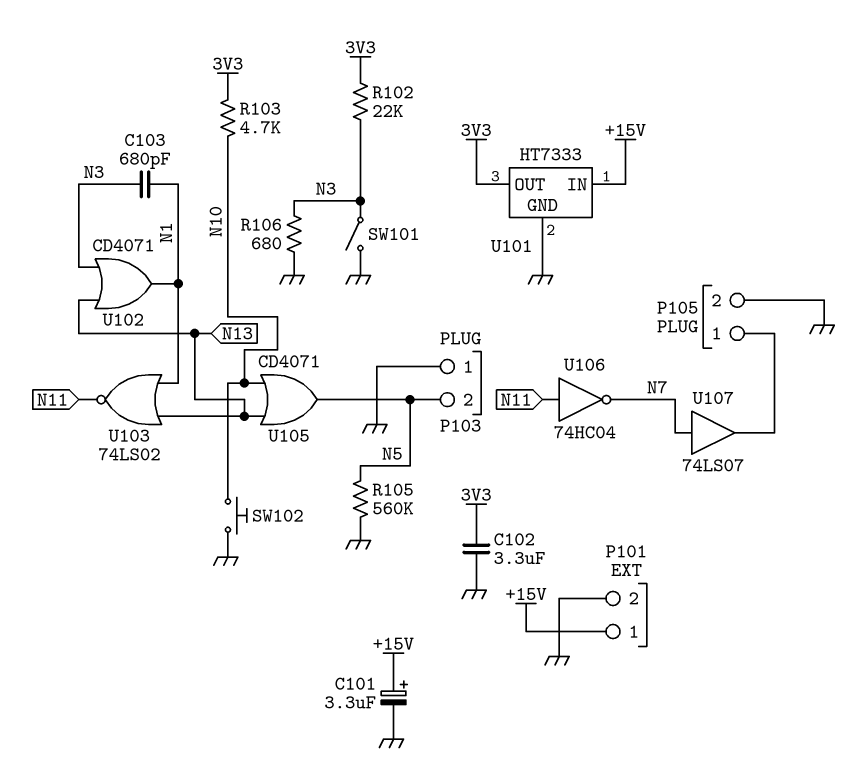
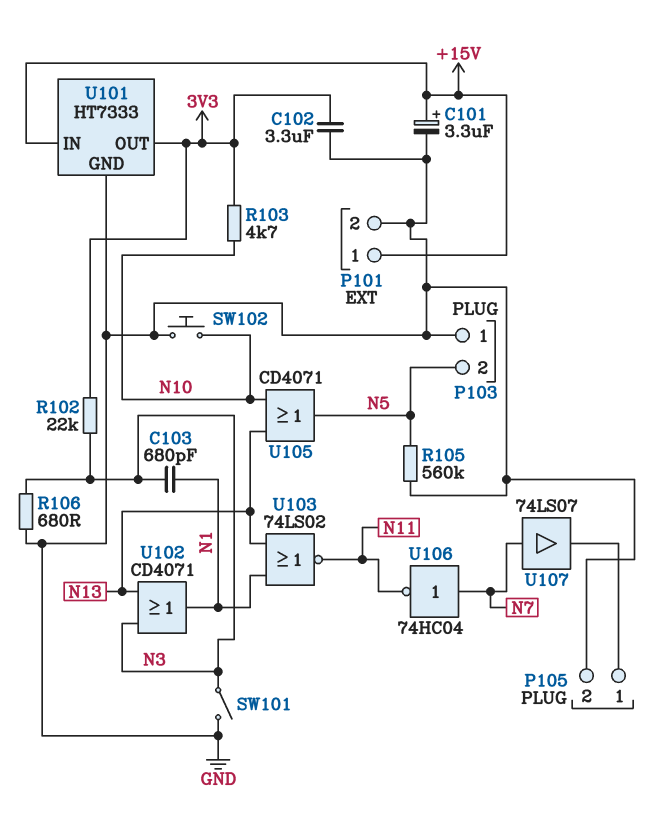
U106: NOT 74HC04 (in N11, out N7) -> NOT 74HC04 (in N7, out N11)

